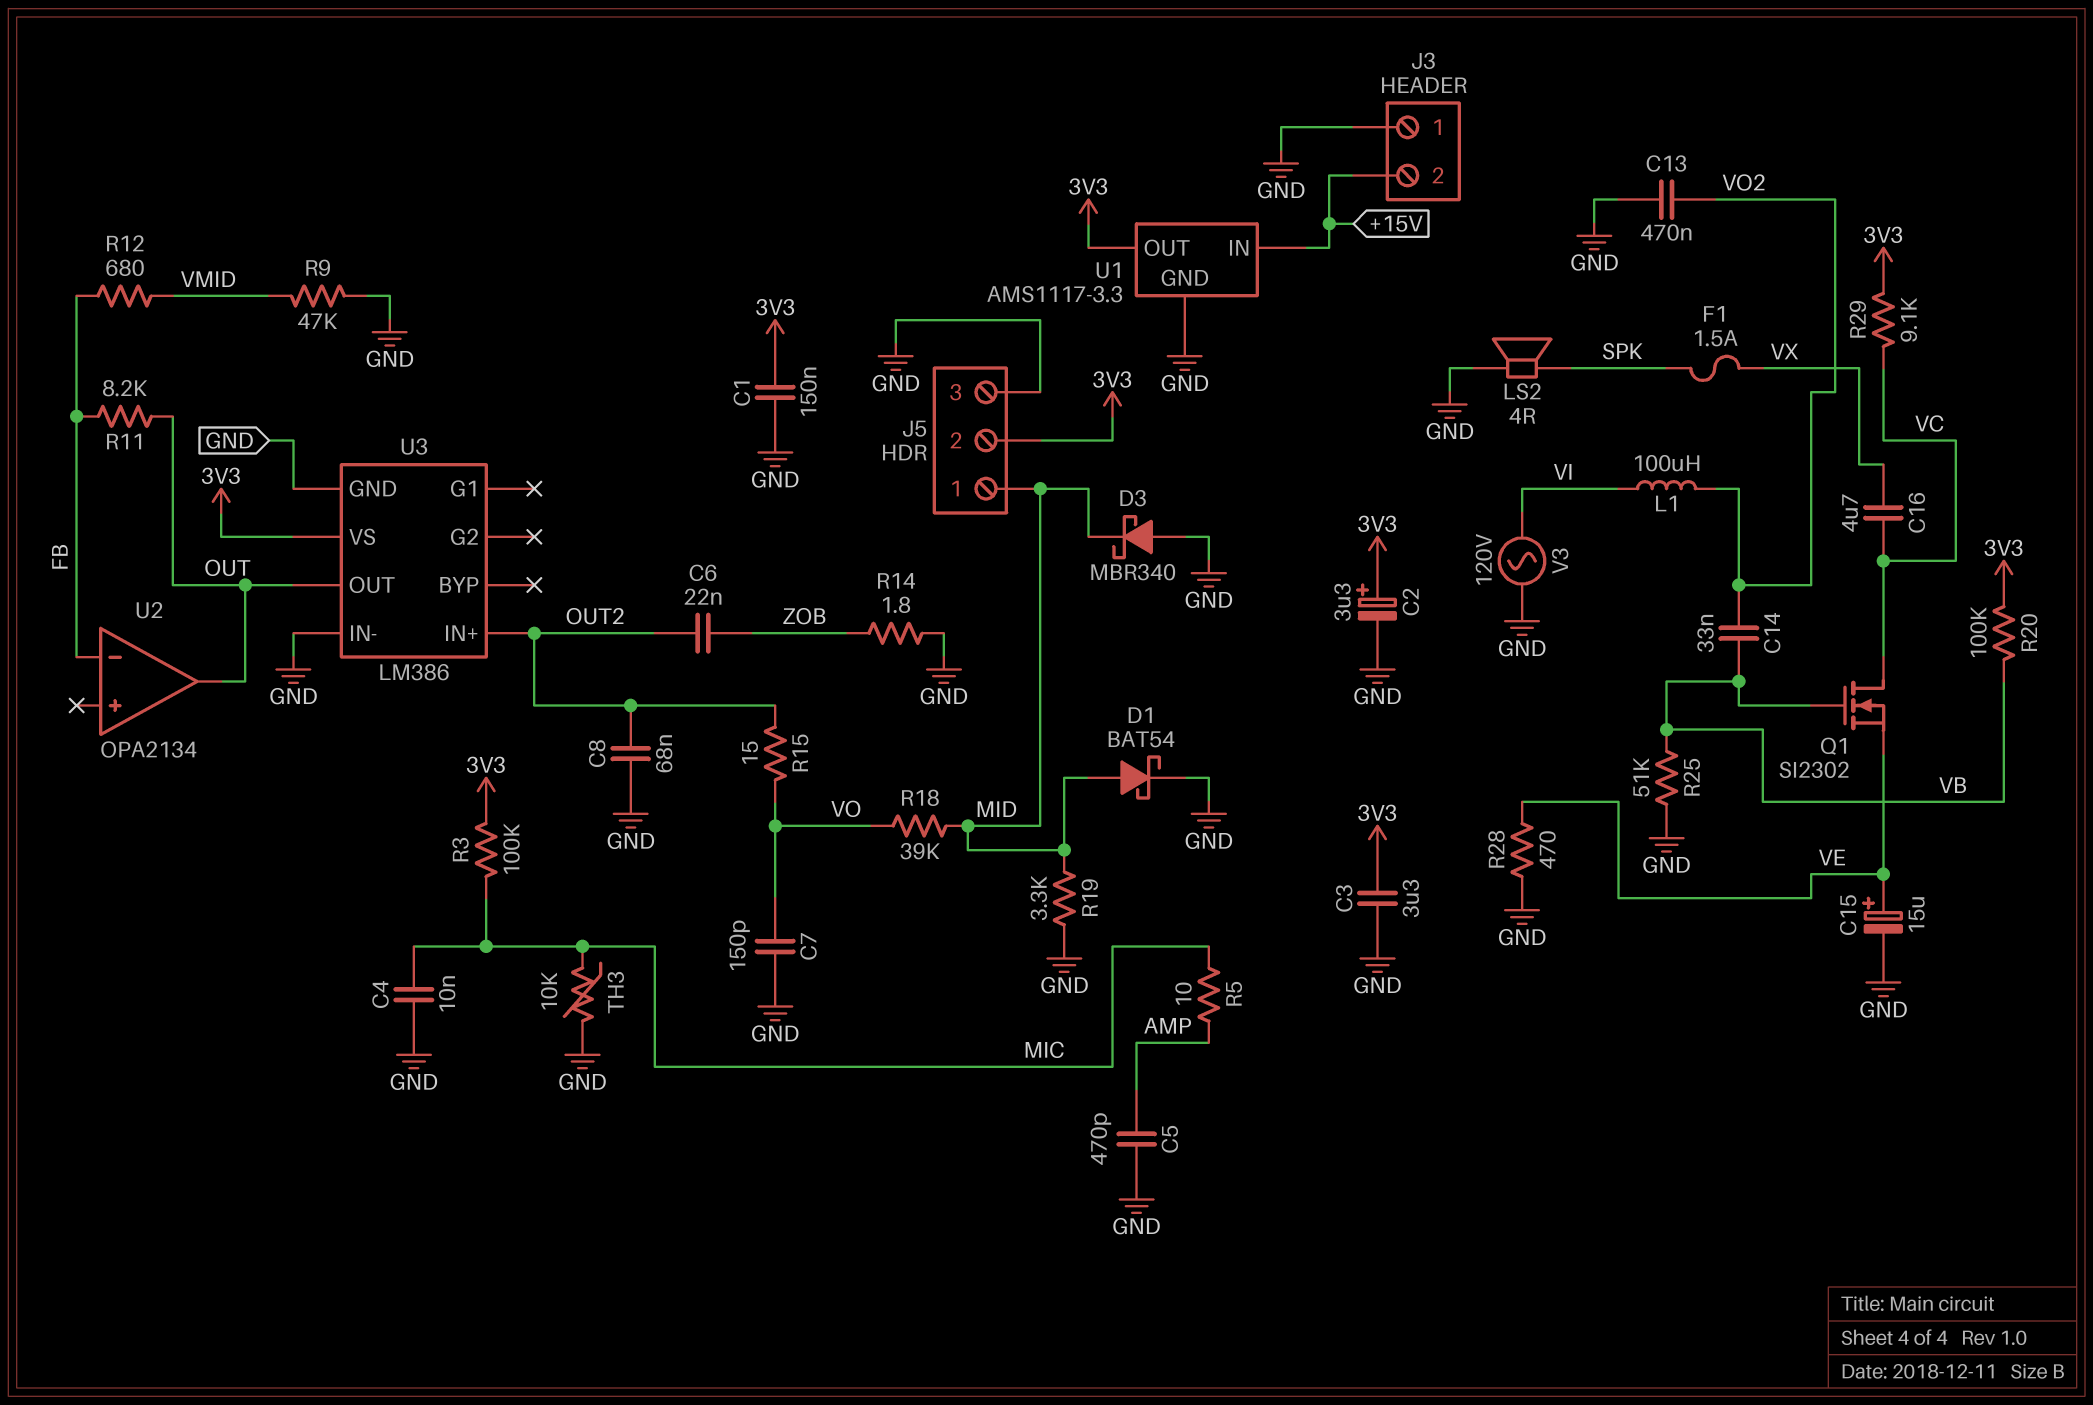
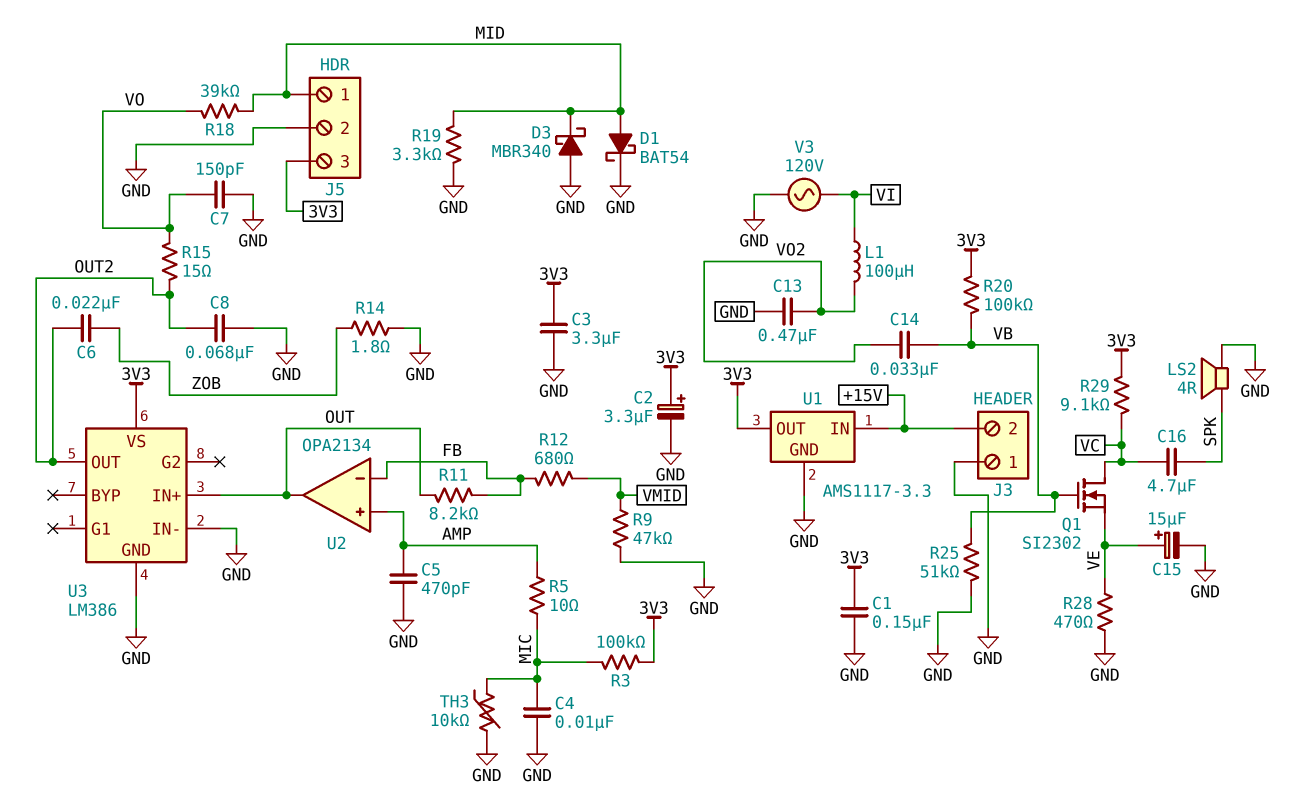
C16: 4.7uF (VC, VX) -> 4.7uF (SPK, VC)
F1: 1.5A (SPK, VX) -> none
J5 pin 2: 3V3 -> GND
J5 pin 3: GND -> 3V3
U2 pin in+: none -> AMP
U3 pin IN+: OUT2 -> OUT
U3 pin OUT: OUT -> OUT2

